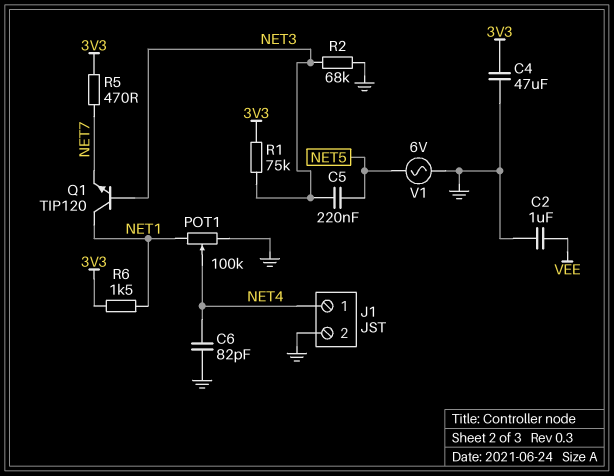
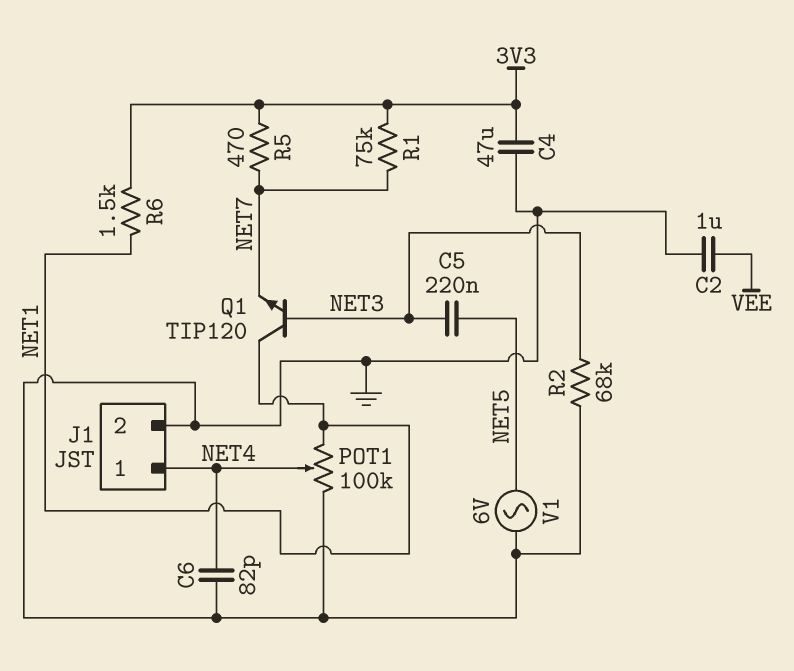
R1: 75k (3V3, NET3) -> 75k (3V3, NET7)

